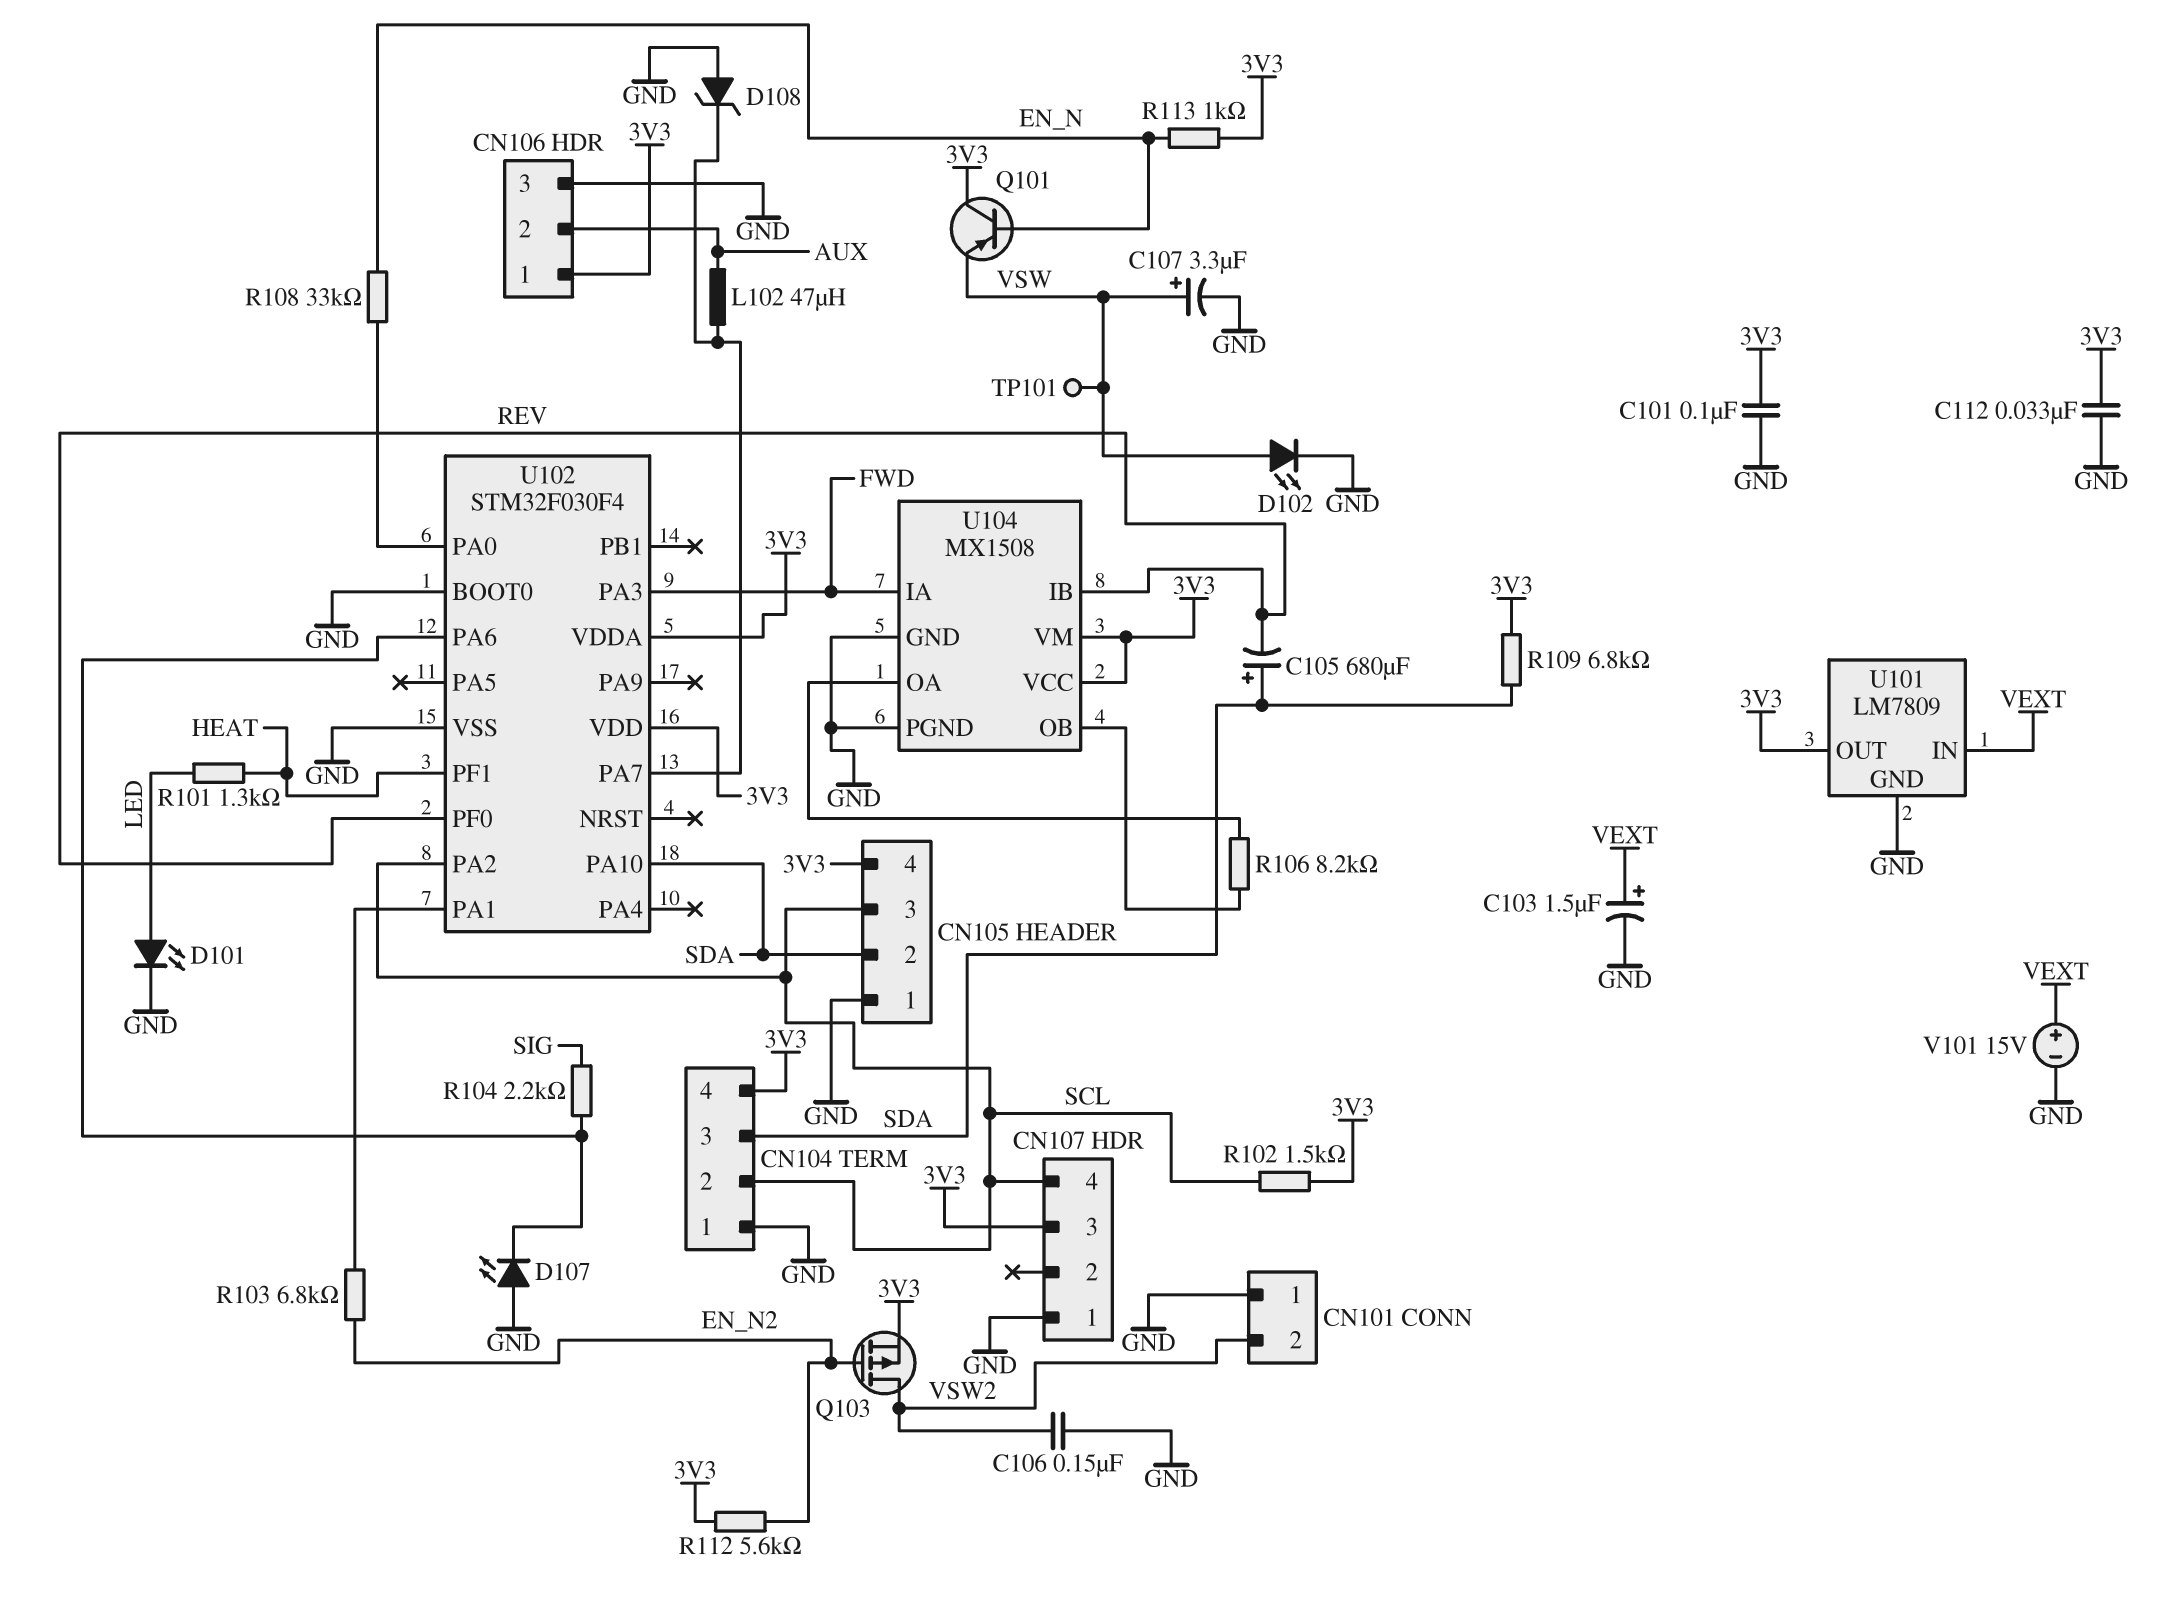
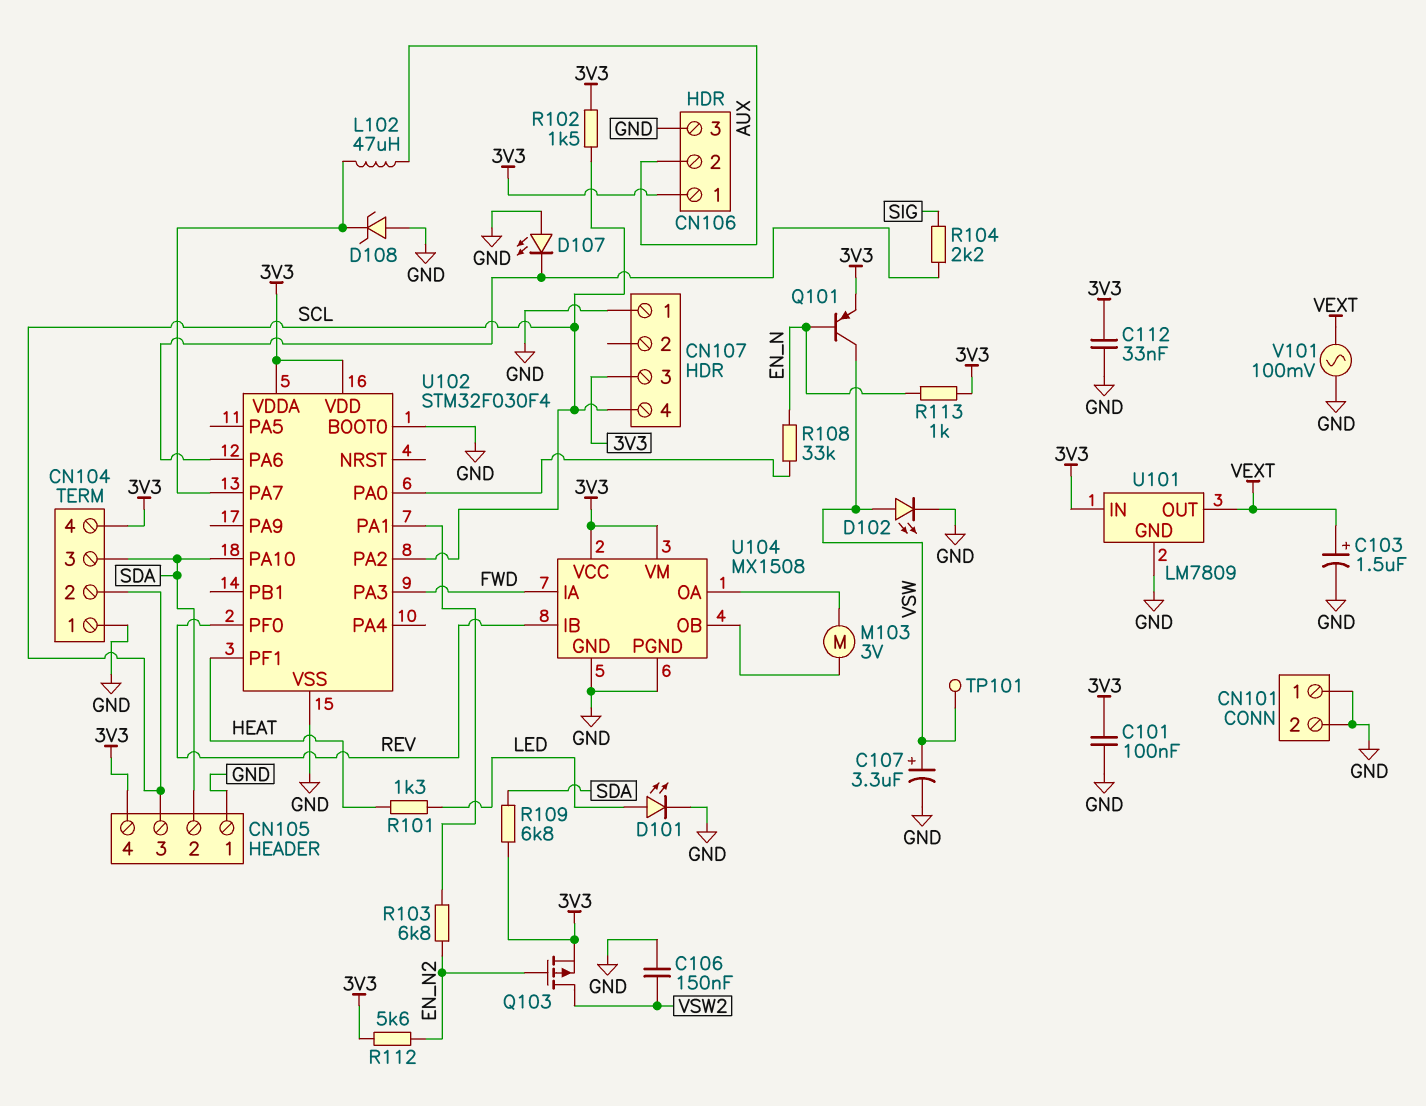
C105: 680uF (plus SDA, minus REV) -> none
CN101 pin 2: VSW2 -> GND
M103: none -> motor 3V (U104/OA, U104/OB)
Q101: PNP (B EN_N, C 3V3, E VSW) -> PNP (B EN_N, C VSW, E 3V3)
R106: 8.2k (U104/OA, U104/OB) -> none
U101 pin IN: VEXT -> 3V3
U101 pin OUT: 3V3 -> VEXT
V101: 15V (plus VEXT, minus GND) -> AC 100mV (GND, VEXT)

